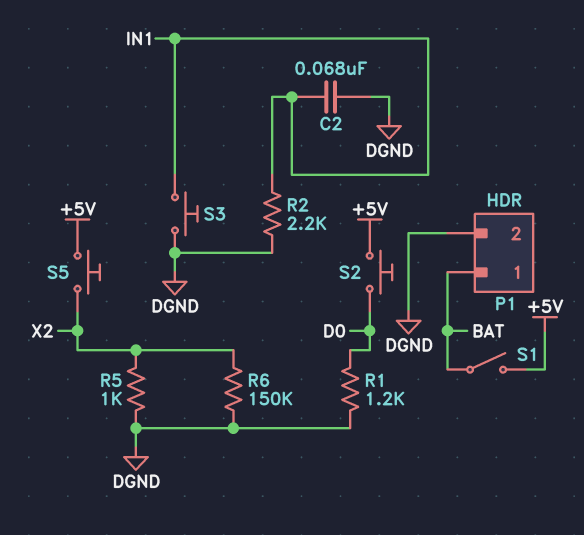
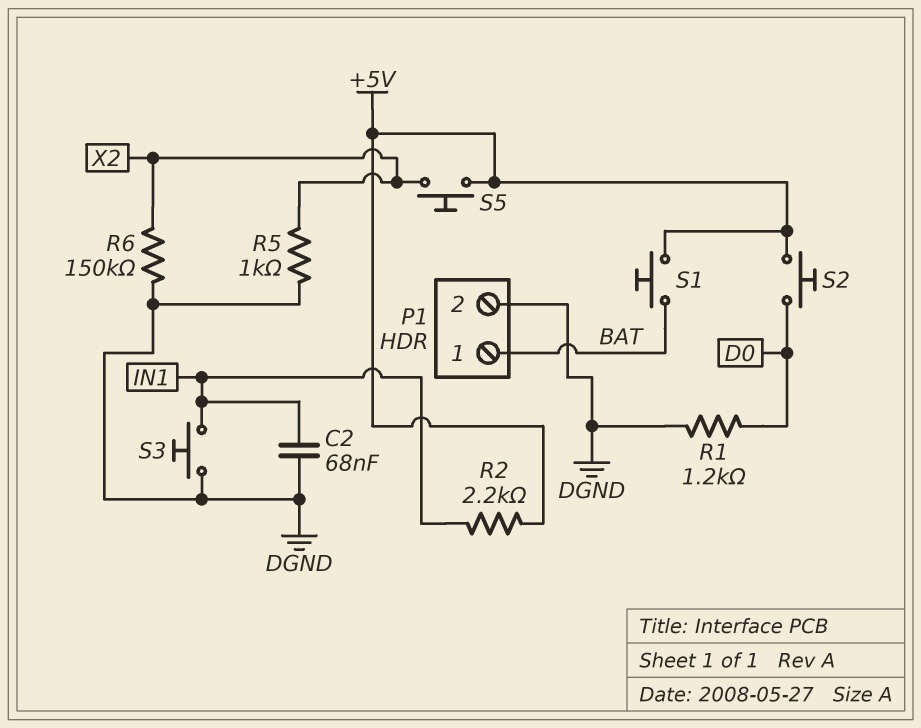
R2: 2.2k (DGND, IN1) -> 2.2k (+5V, IN1)
S1: switch (+5V, BAT) -> button (+5V, BAT)

